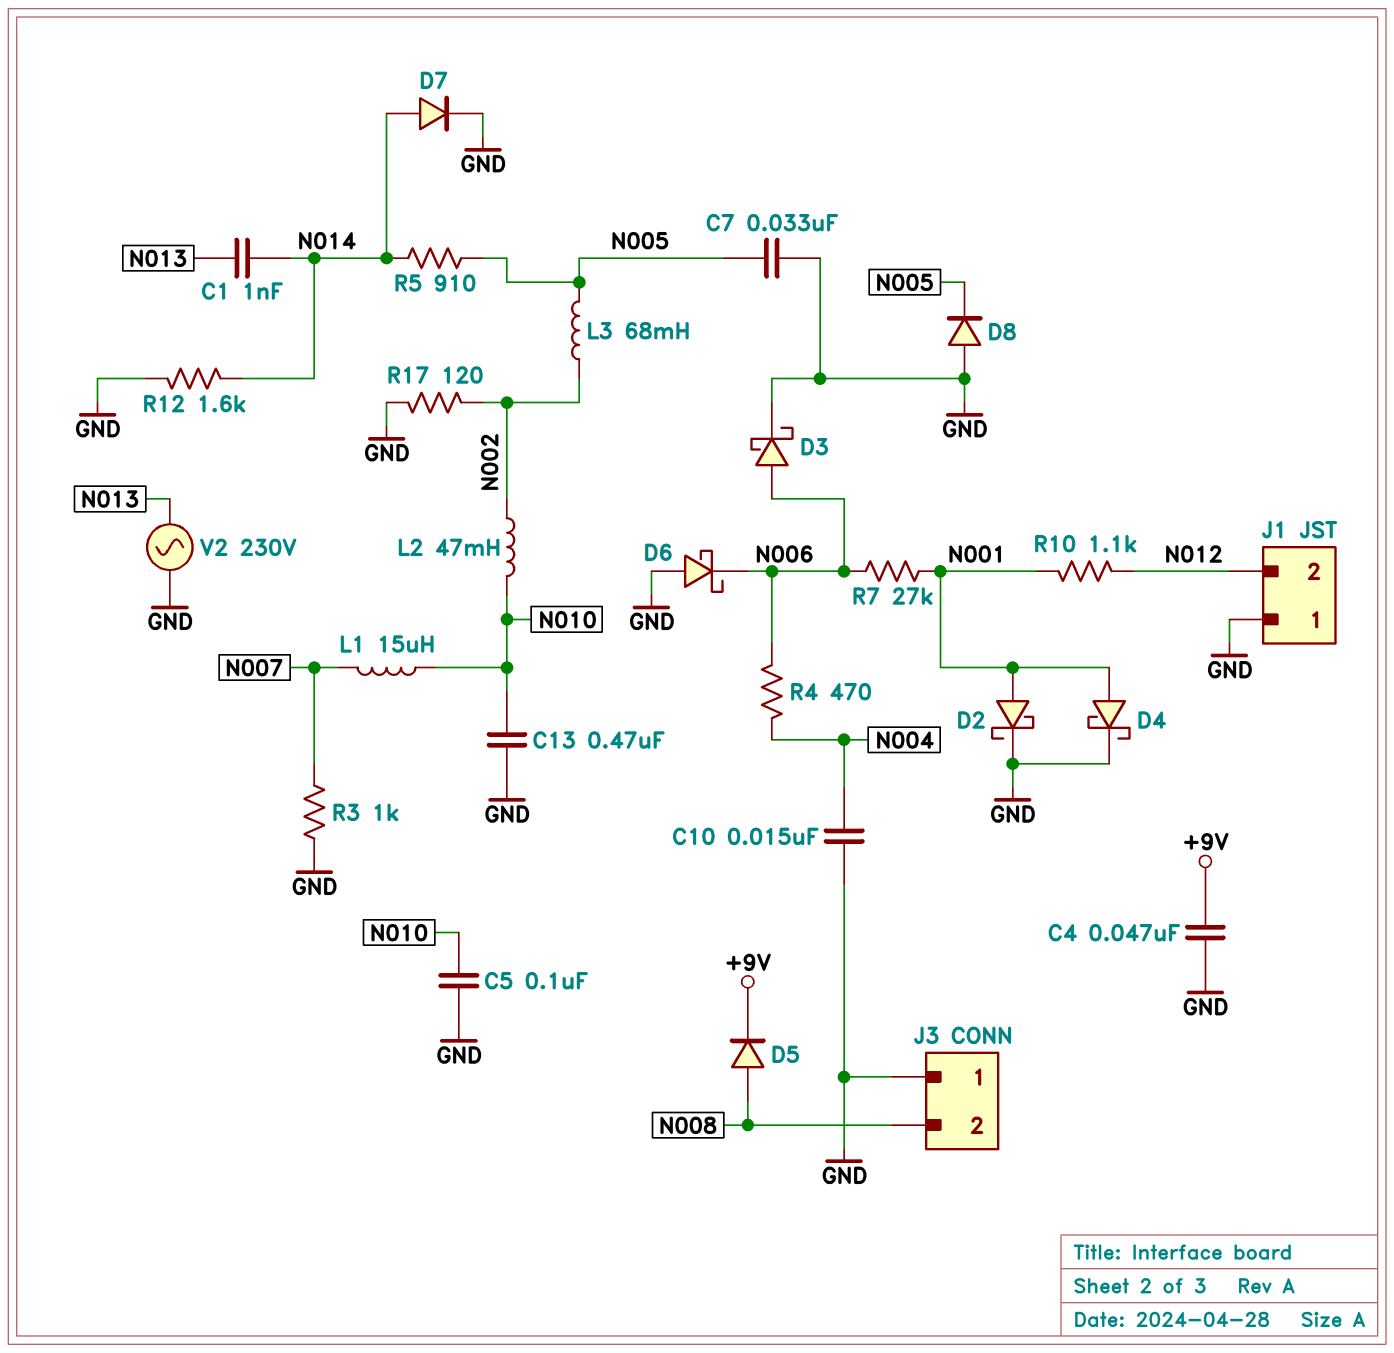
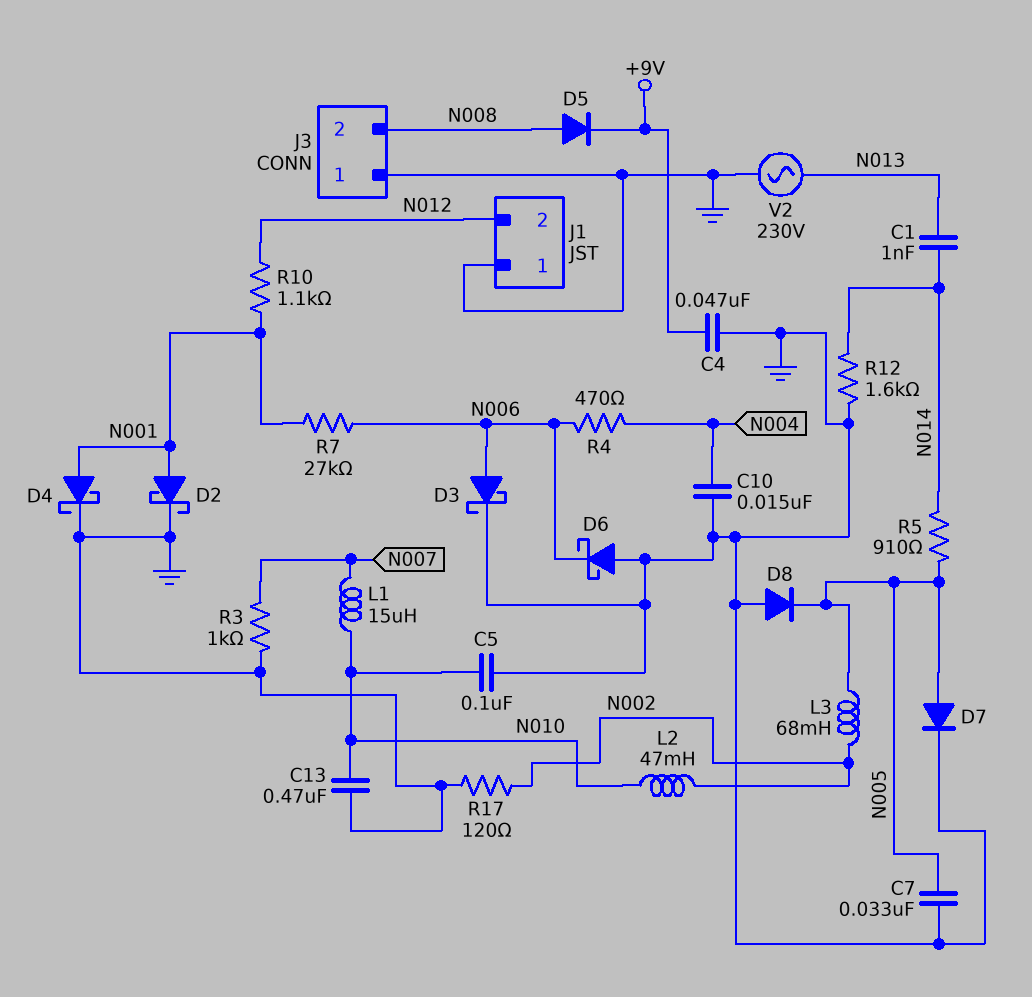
D7: diode (A N014, K GND) -> diode (A N005, K GND)

